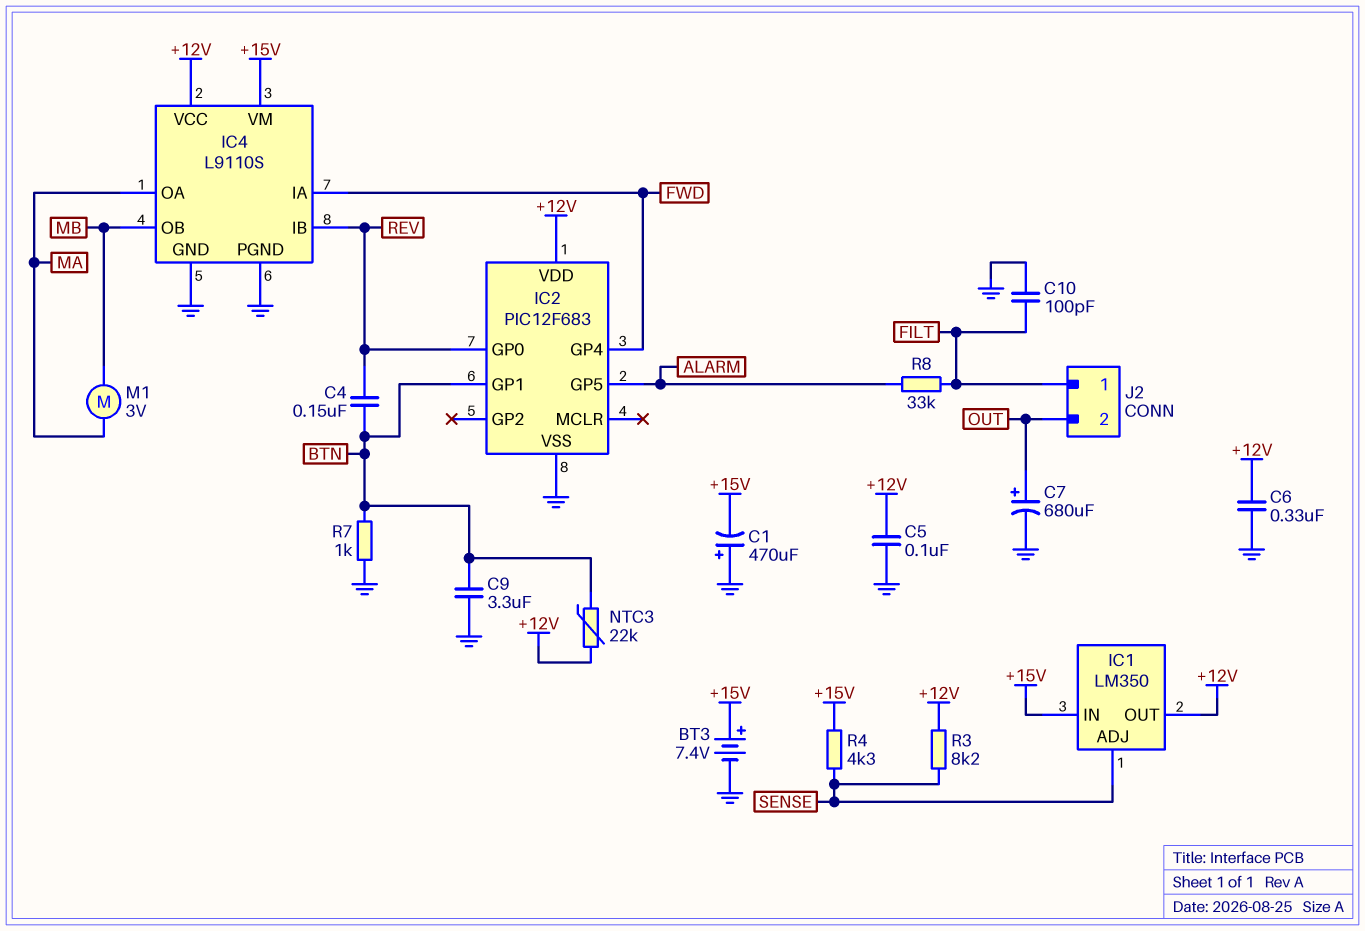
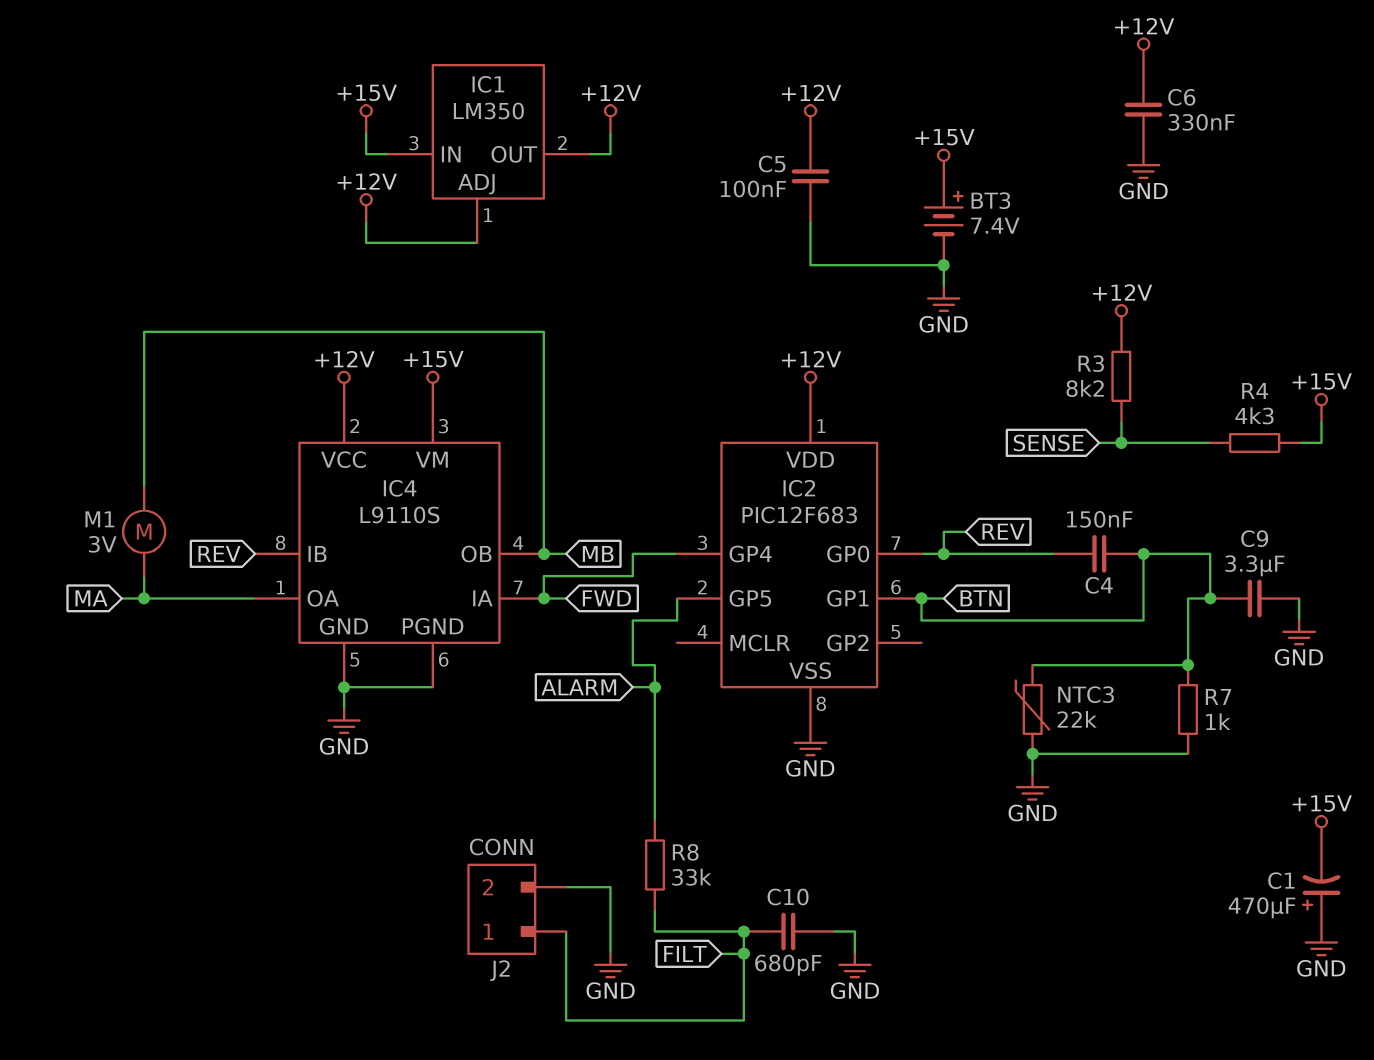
C7: 680uF (plus OUT, minus GND) -> none
C10: 100pF (FILT, GND) -> 680pF (FILT, GND)
IC1 pin ADJ: SENSE -> +12V
J2 pin 2: OUT -> GND
NTC3: 22k (+12V, BTN) -> 22k (BTN, GND)

